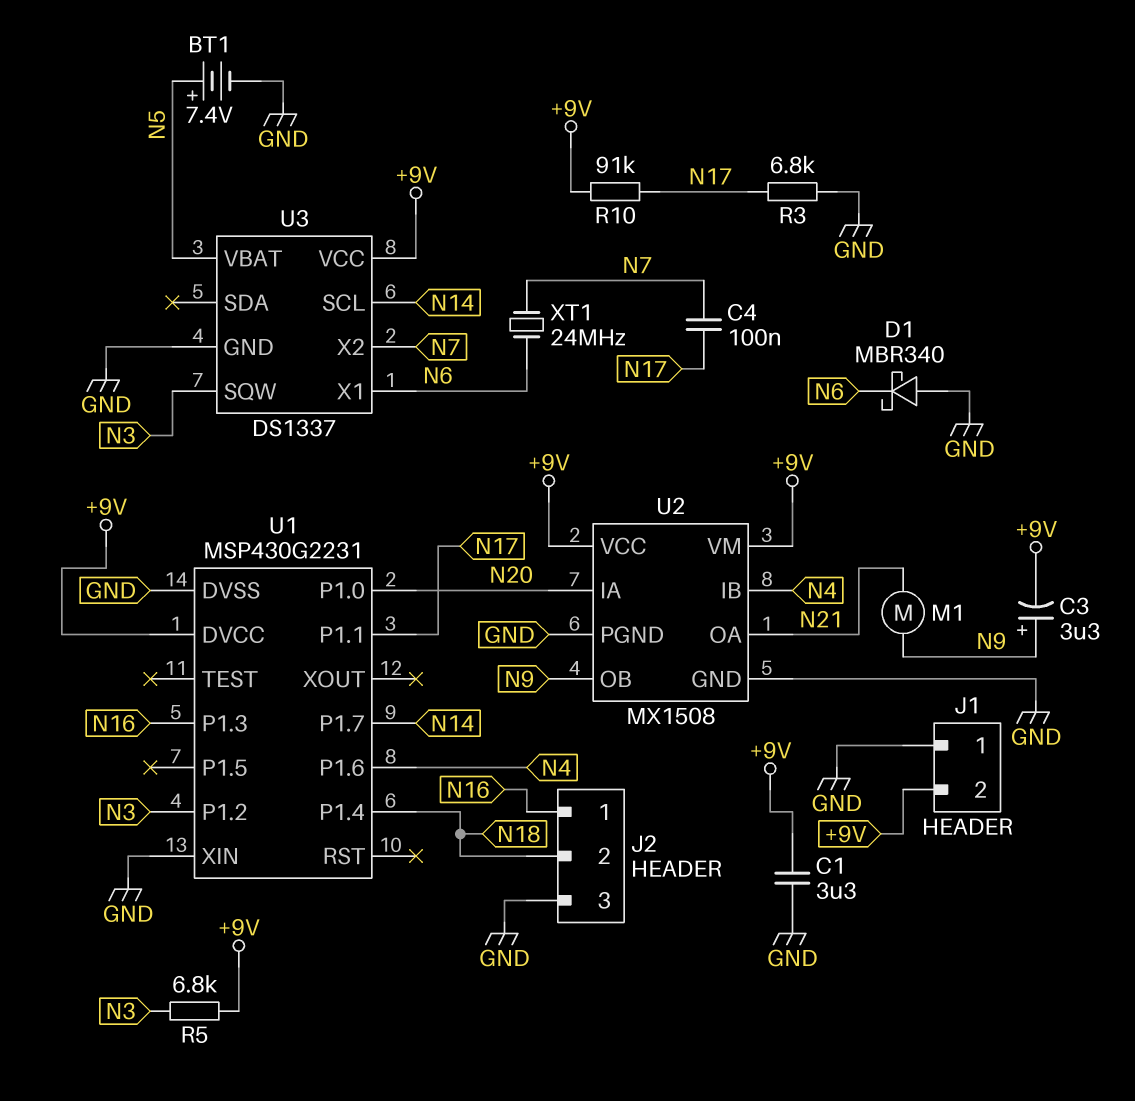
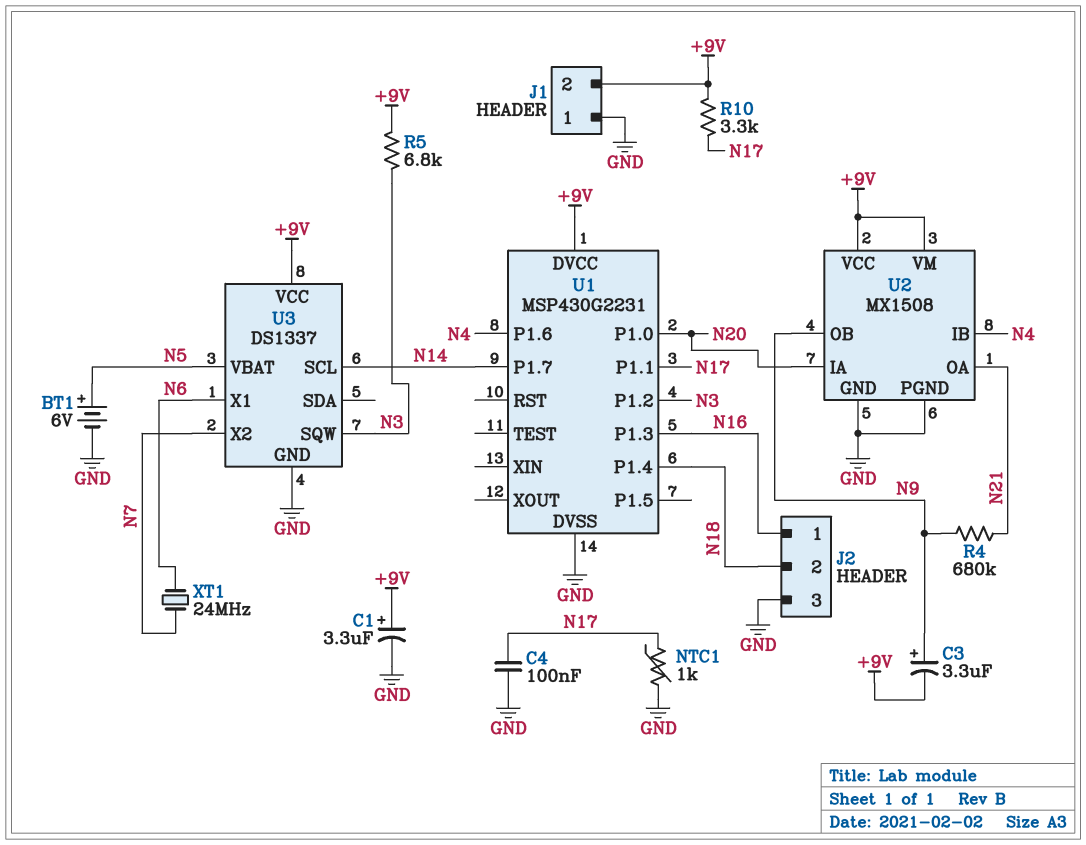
BT1: 7.4V (plus N5, minus GND) -> 6V (plus N5, minus GND)
C1: 3.3uF (+9V, GND) -> 3.3uF (plus +9V, minus GND)
C4: 100nF (N7, N17) -> 100nF (GND, N17)
D1: schottky MBR340 (A GND, K N6) -> none
M1: motor (N9, N21) -> none
NTC1: none -> 1k (GND, N17)
R3: 6.8k (GND, N17) -> none
R4: none -> 680k (N9, N21)
R10: 91k (+9V, N17) -> 3.3k (+9V, N17)
U1 pin XIN: GND -> none

